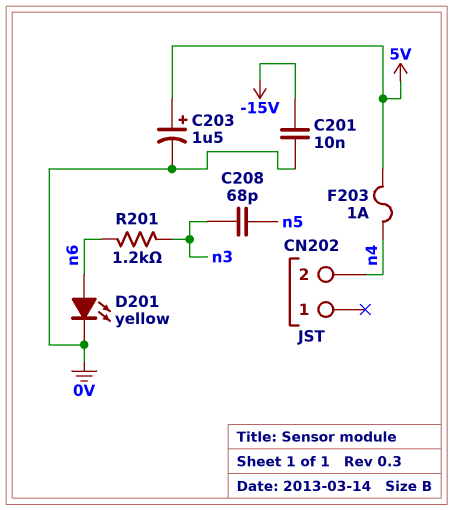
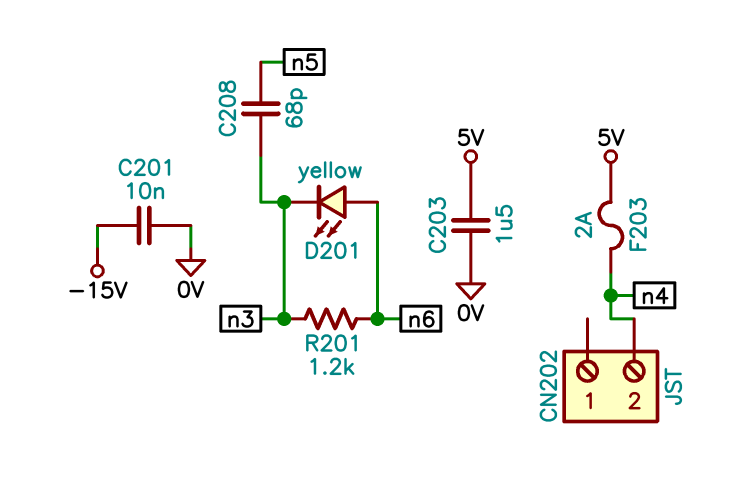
C203: 1.5uF (plus 5V, minus 0V) -> 1.5uF (0V, 5V)
D201: LED yellow (A n6, K 0V) -> LED yellow (A n6, K n3)
F203: 1A (5V, n4) -> 2A (5V, n4)

